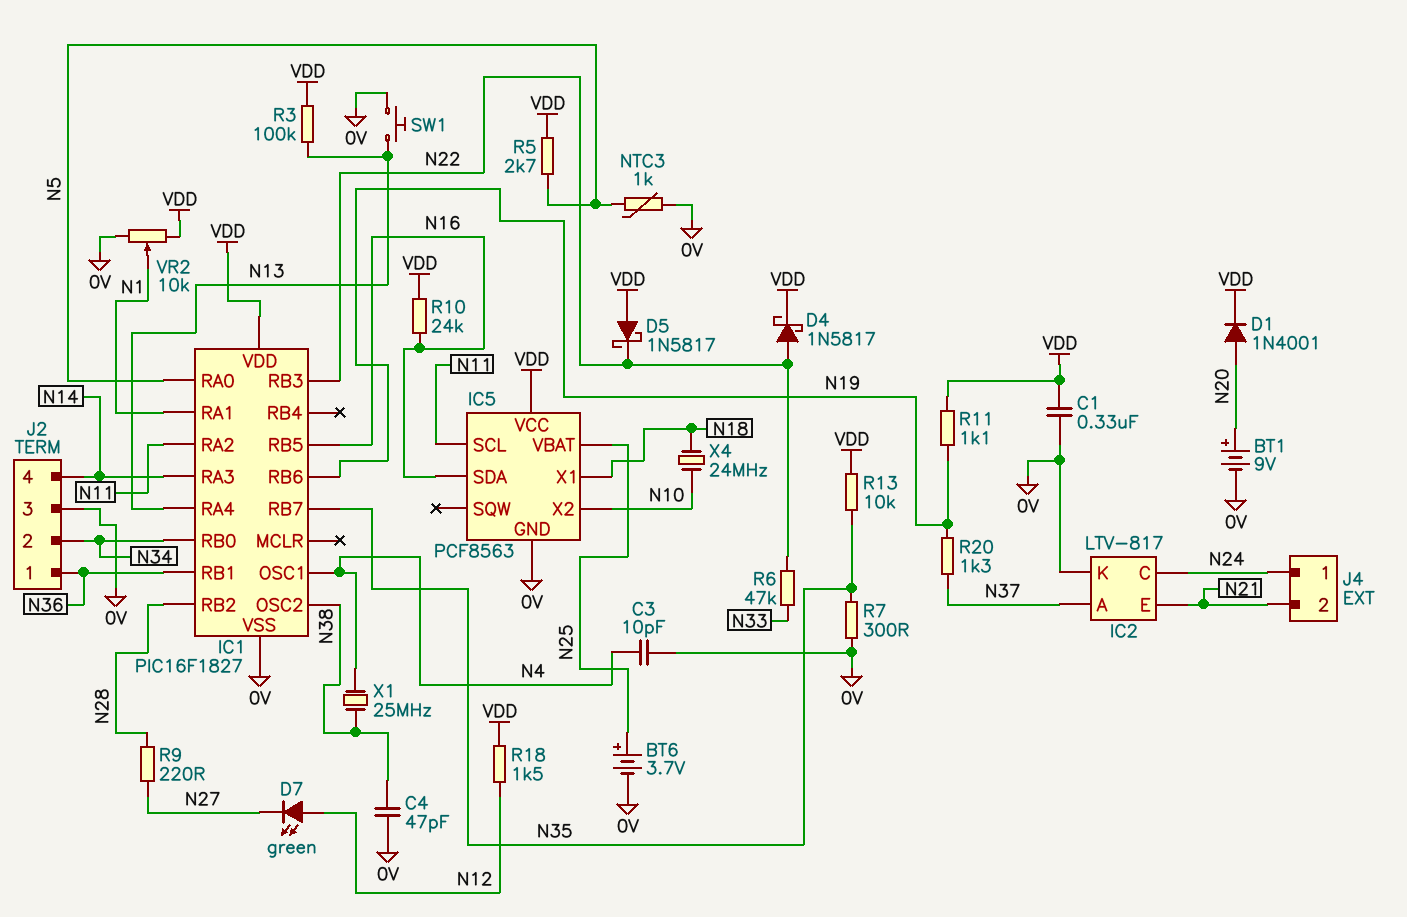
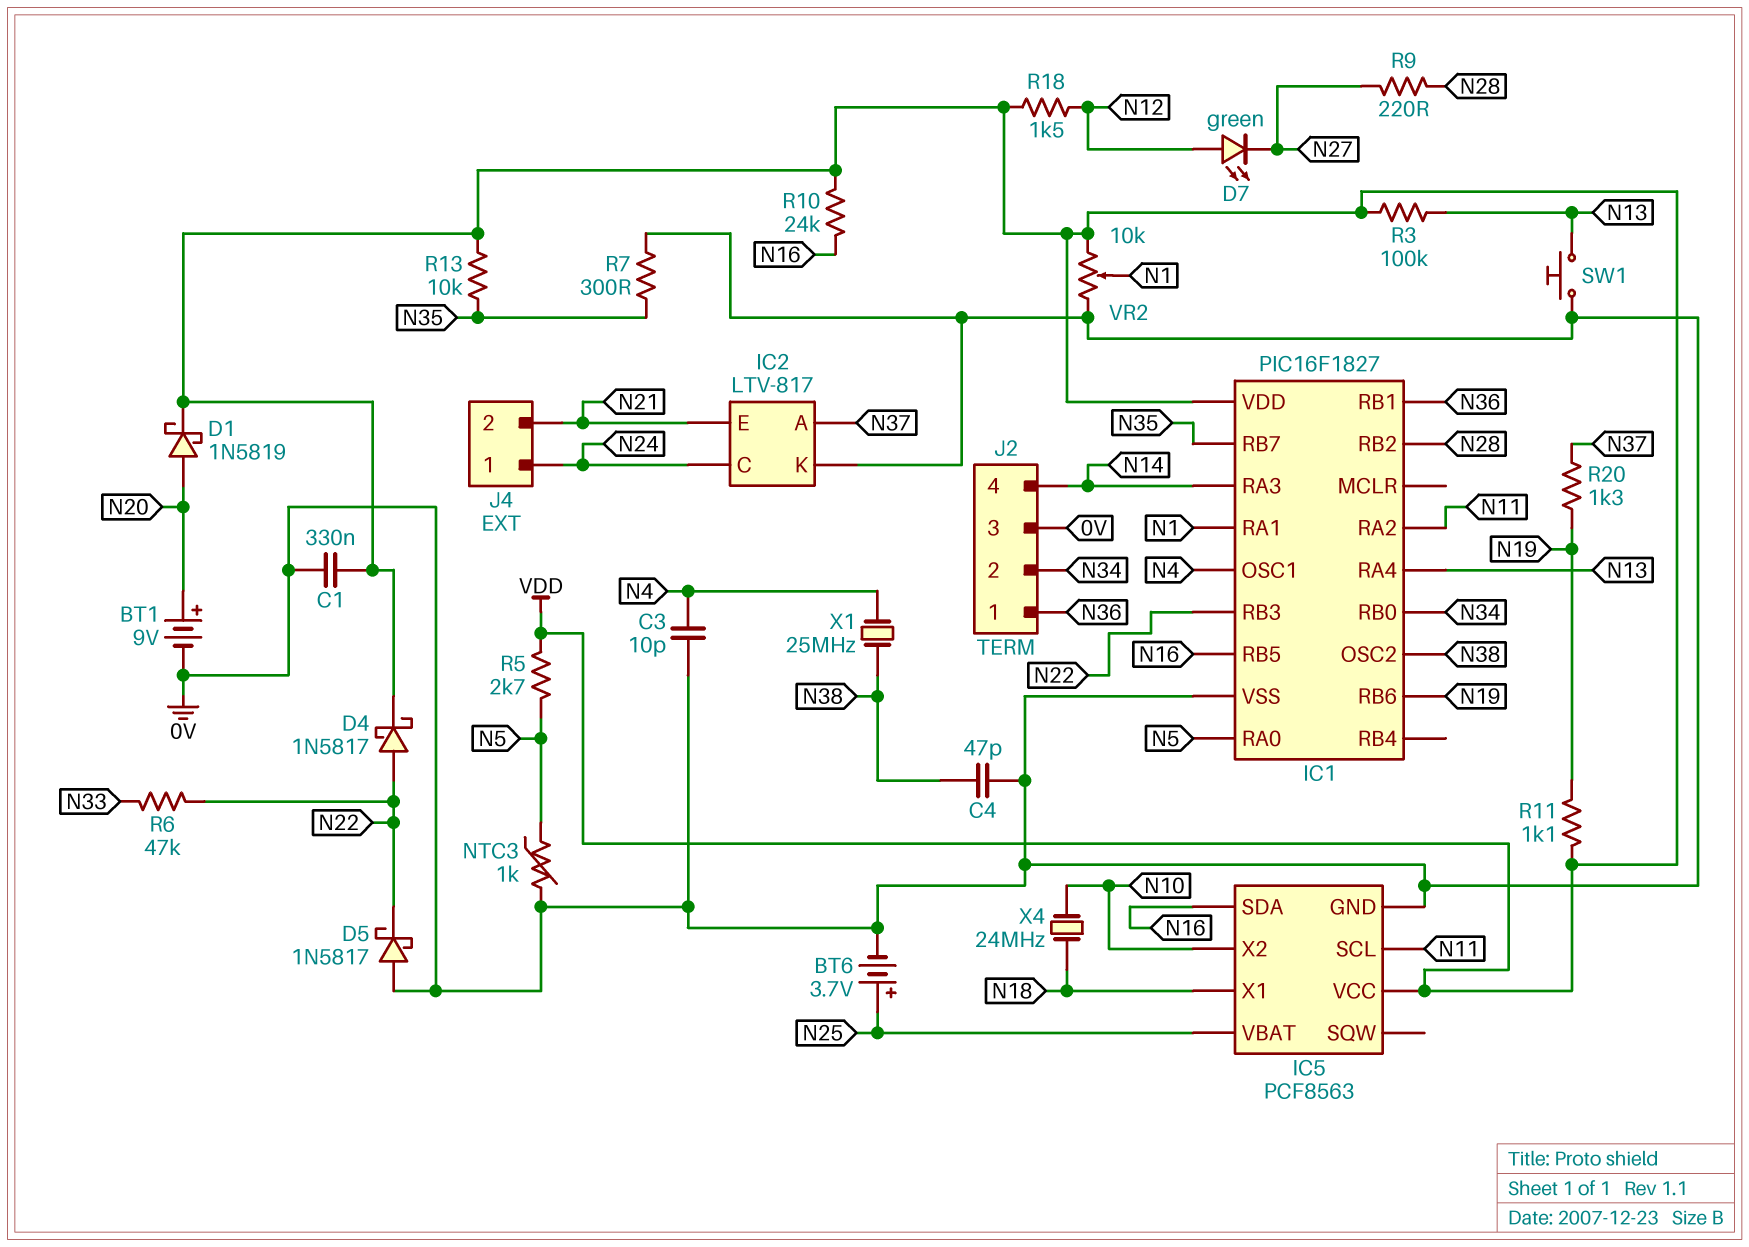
D1: diode 1N4001 (A N20, K VDD) -> schottky 1N5819 (A N20, K VDD)
D5: schottky 1N5817 (A VDD, K N22) -> schottky 1N5817 (A 0V, K N22)

